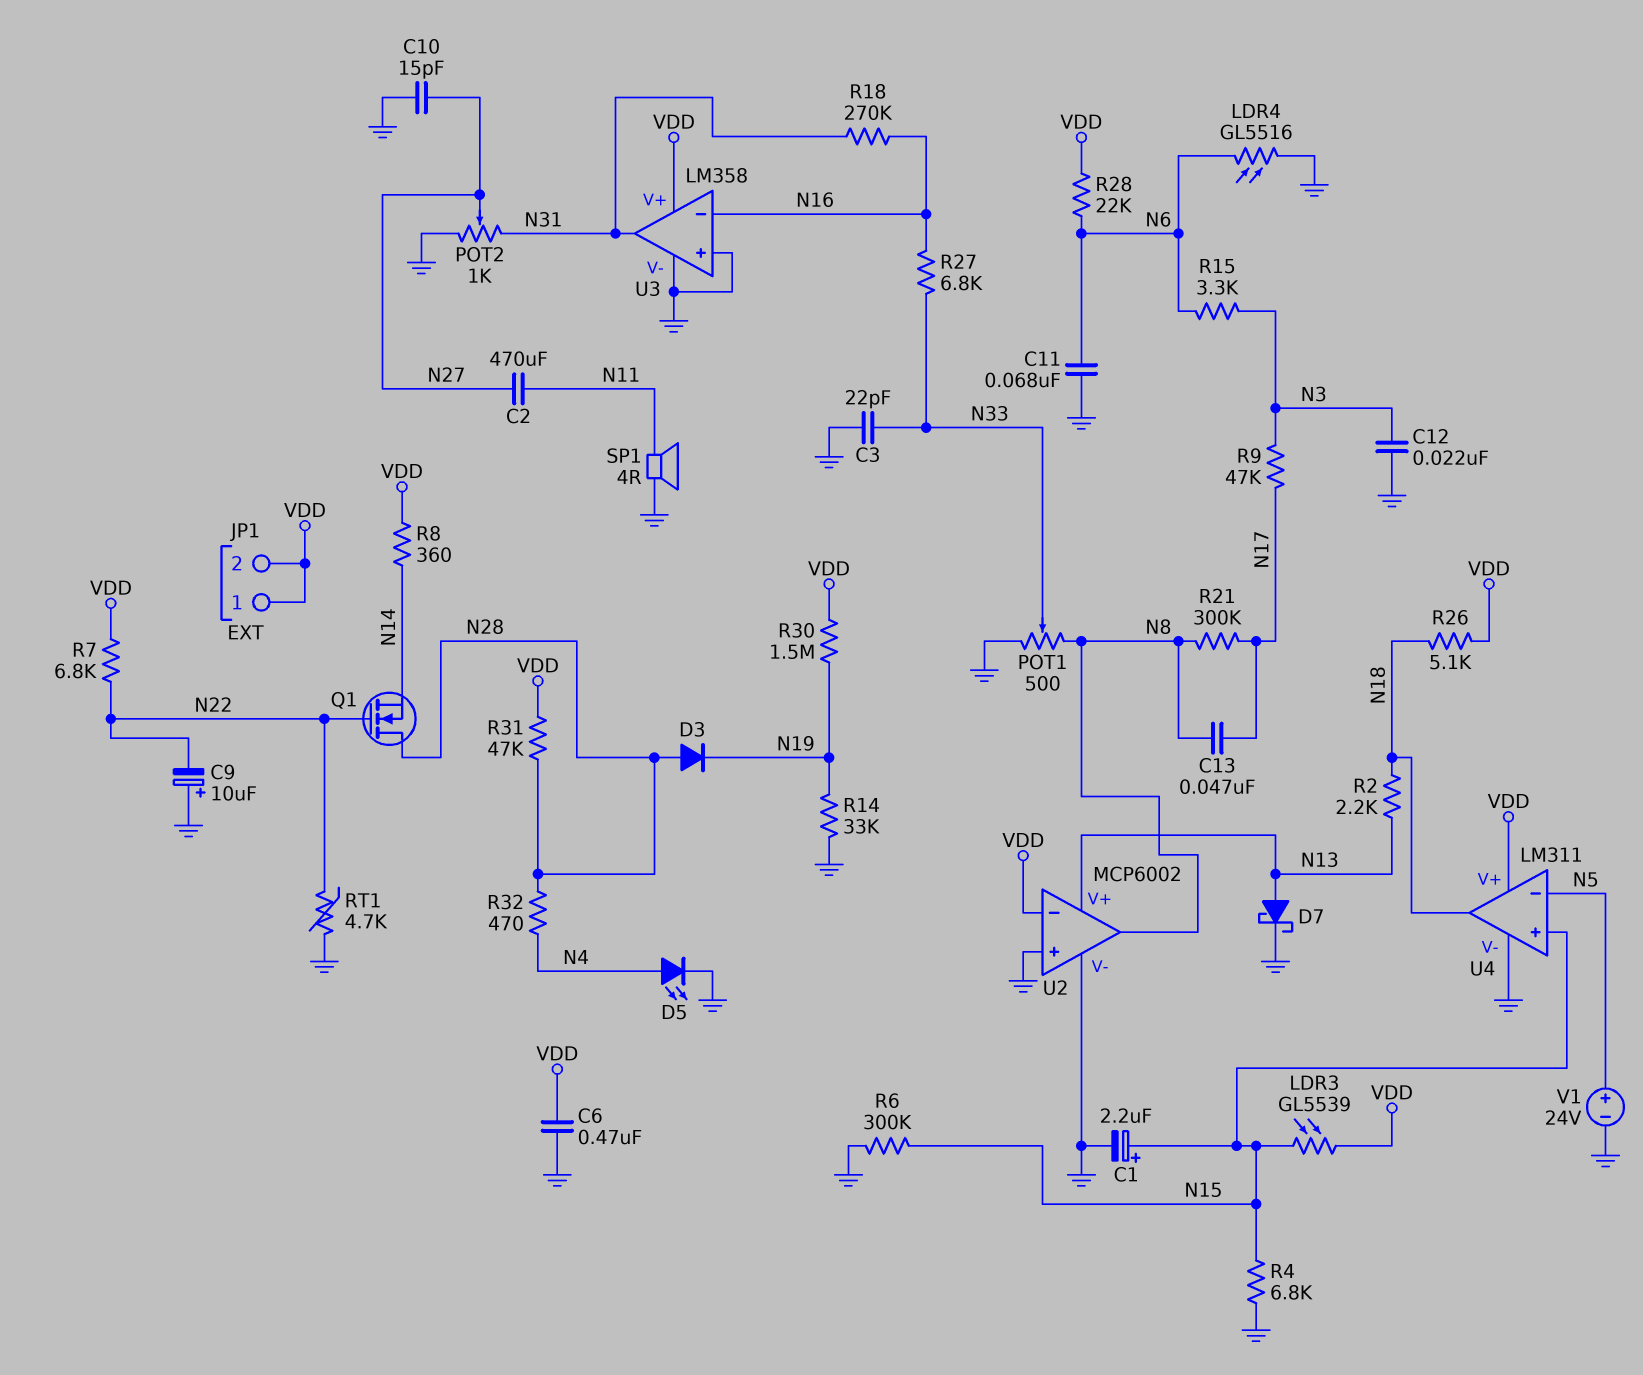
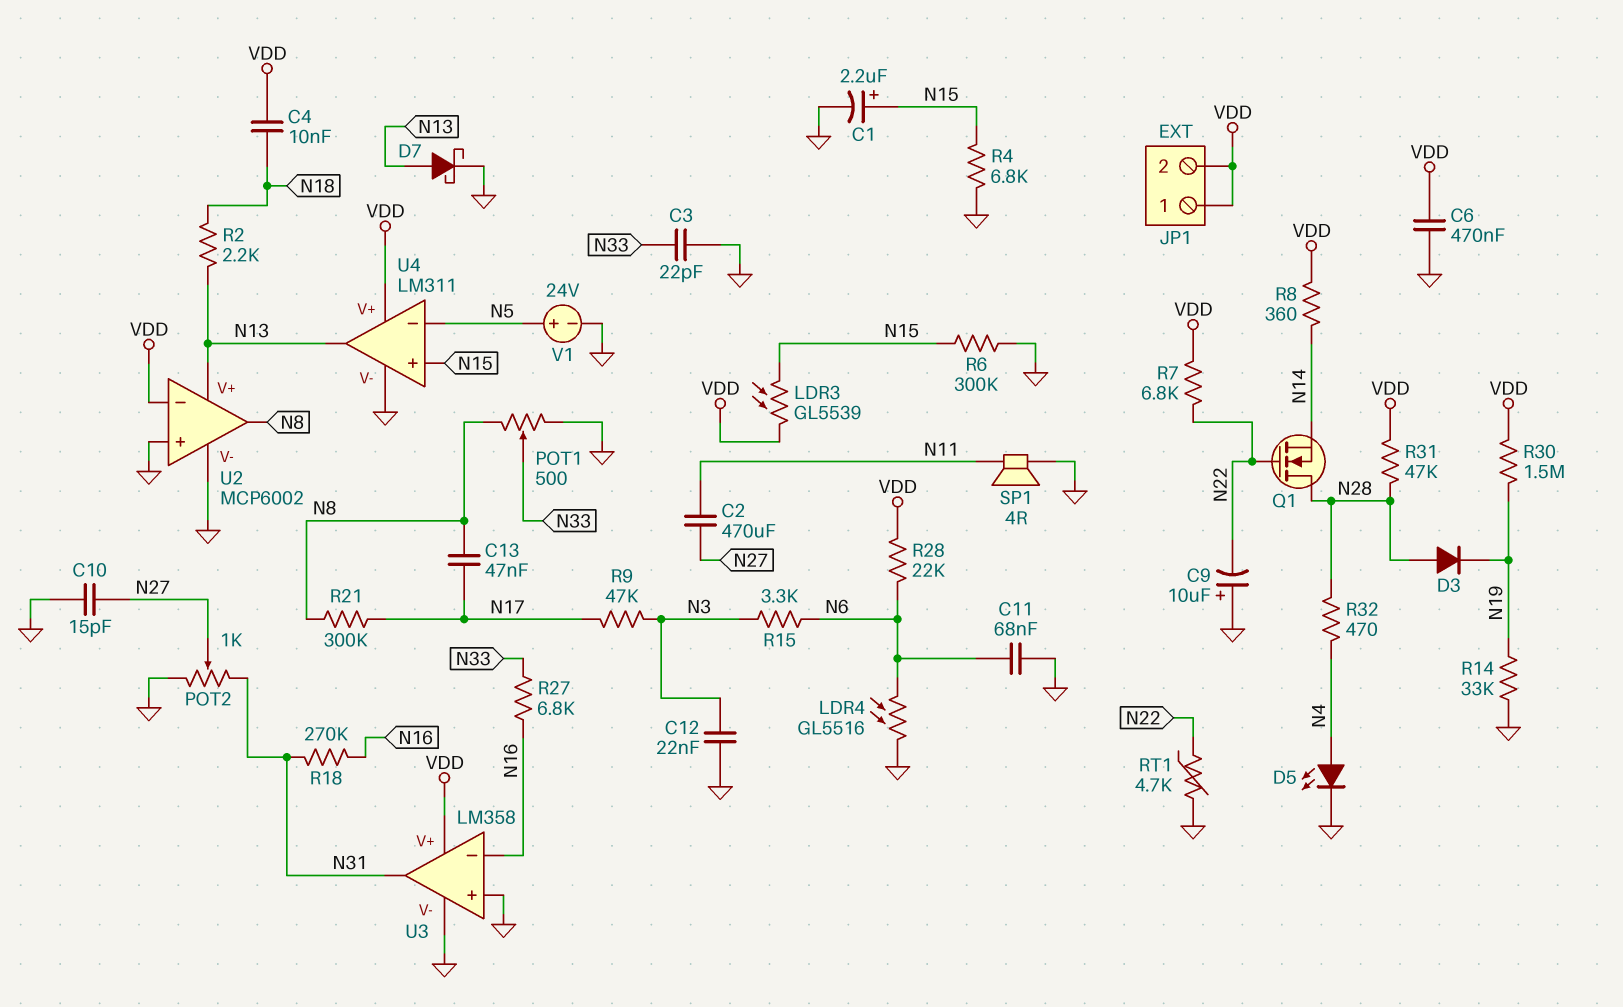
C4: none -> 10nF (N18, VDD)
R26: 5.1k (N18, VDD) -> none
U4 pin out: N18 -> N13

